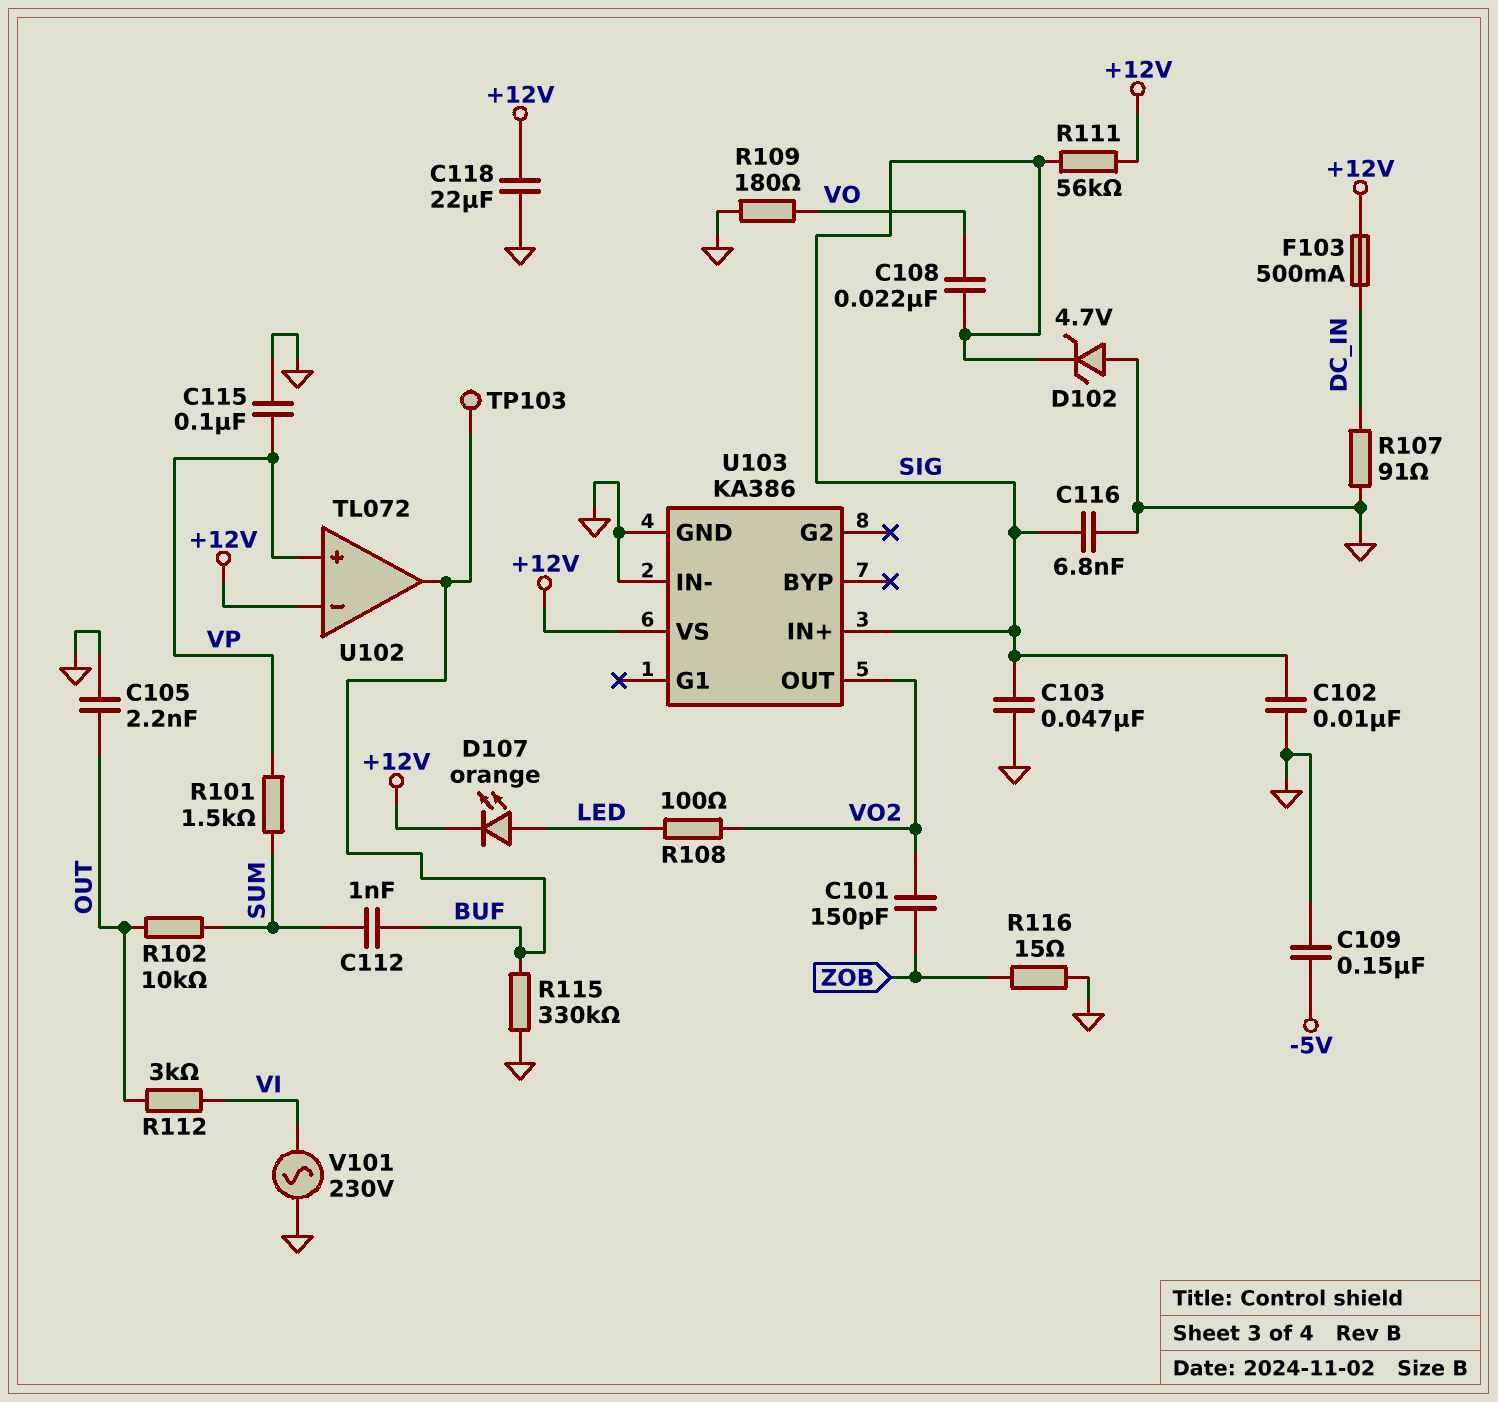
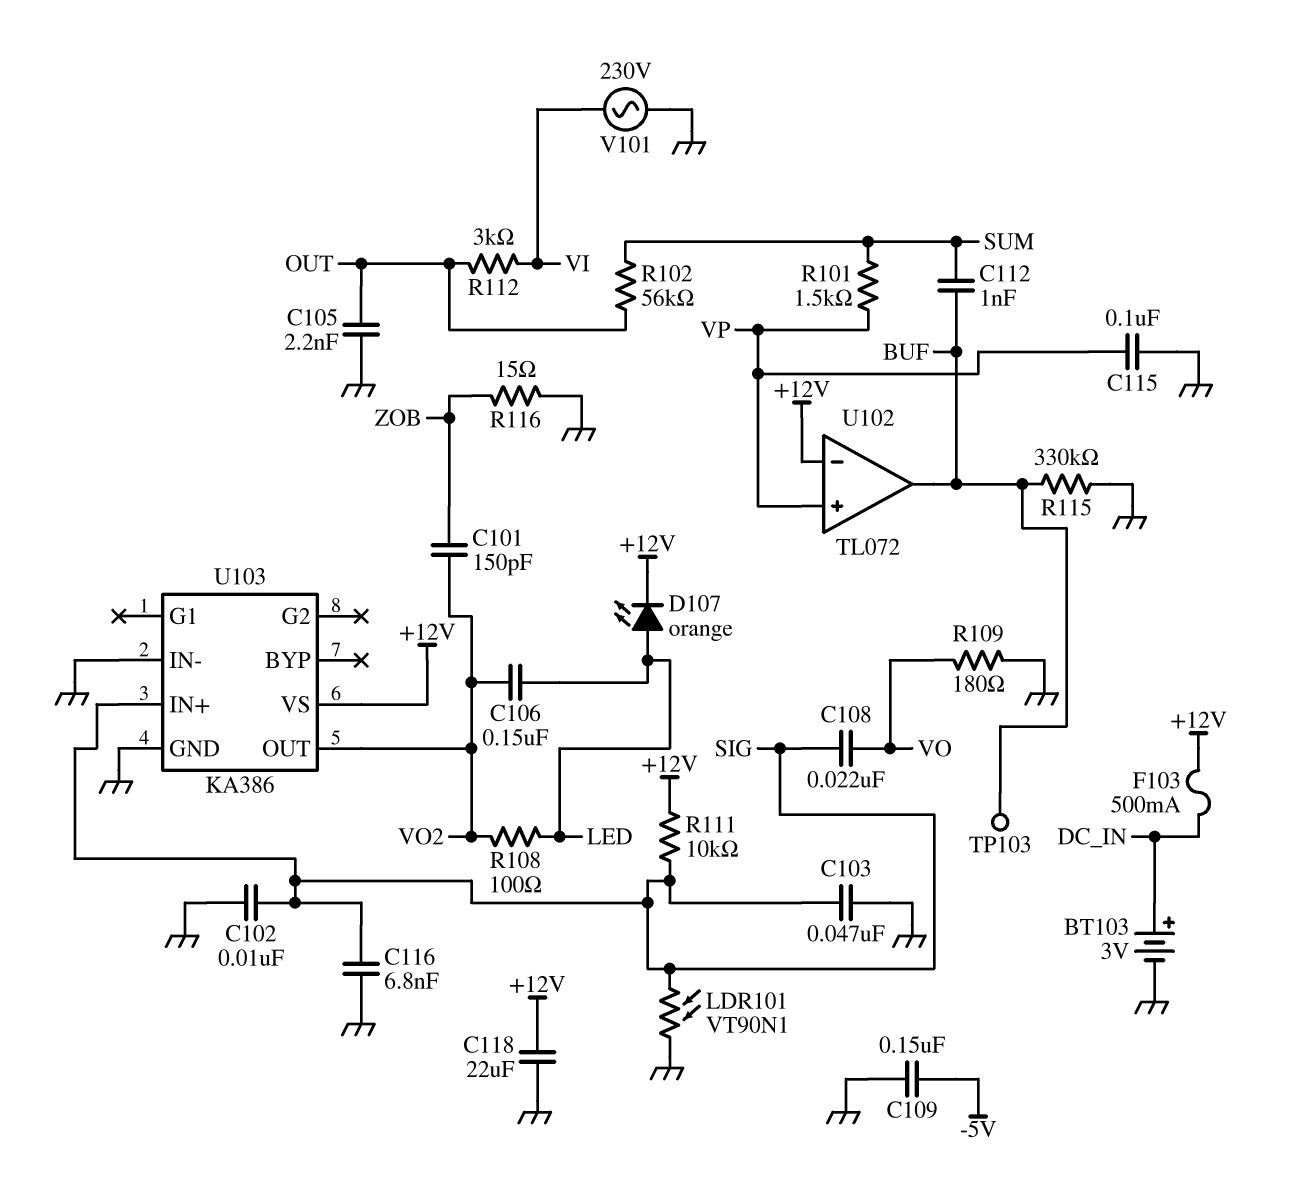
BT103: none -> 3V (plus DC_IN, minus GND)
C106: none -> 150nF (LED, VO2)
D102: zener 4.7V (A GND, K SIG) -> none
LDR101: none -> VT90N1 (GND, SIG)
R102: 10k (OUT, SUM) -> 56k (OUT, SUM)
R107: 91 (DC_IN, GND) -> none
R111: 56k (+12V, SIG) -> 10k (+12V, SIG)

